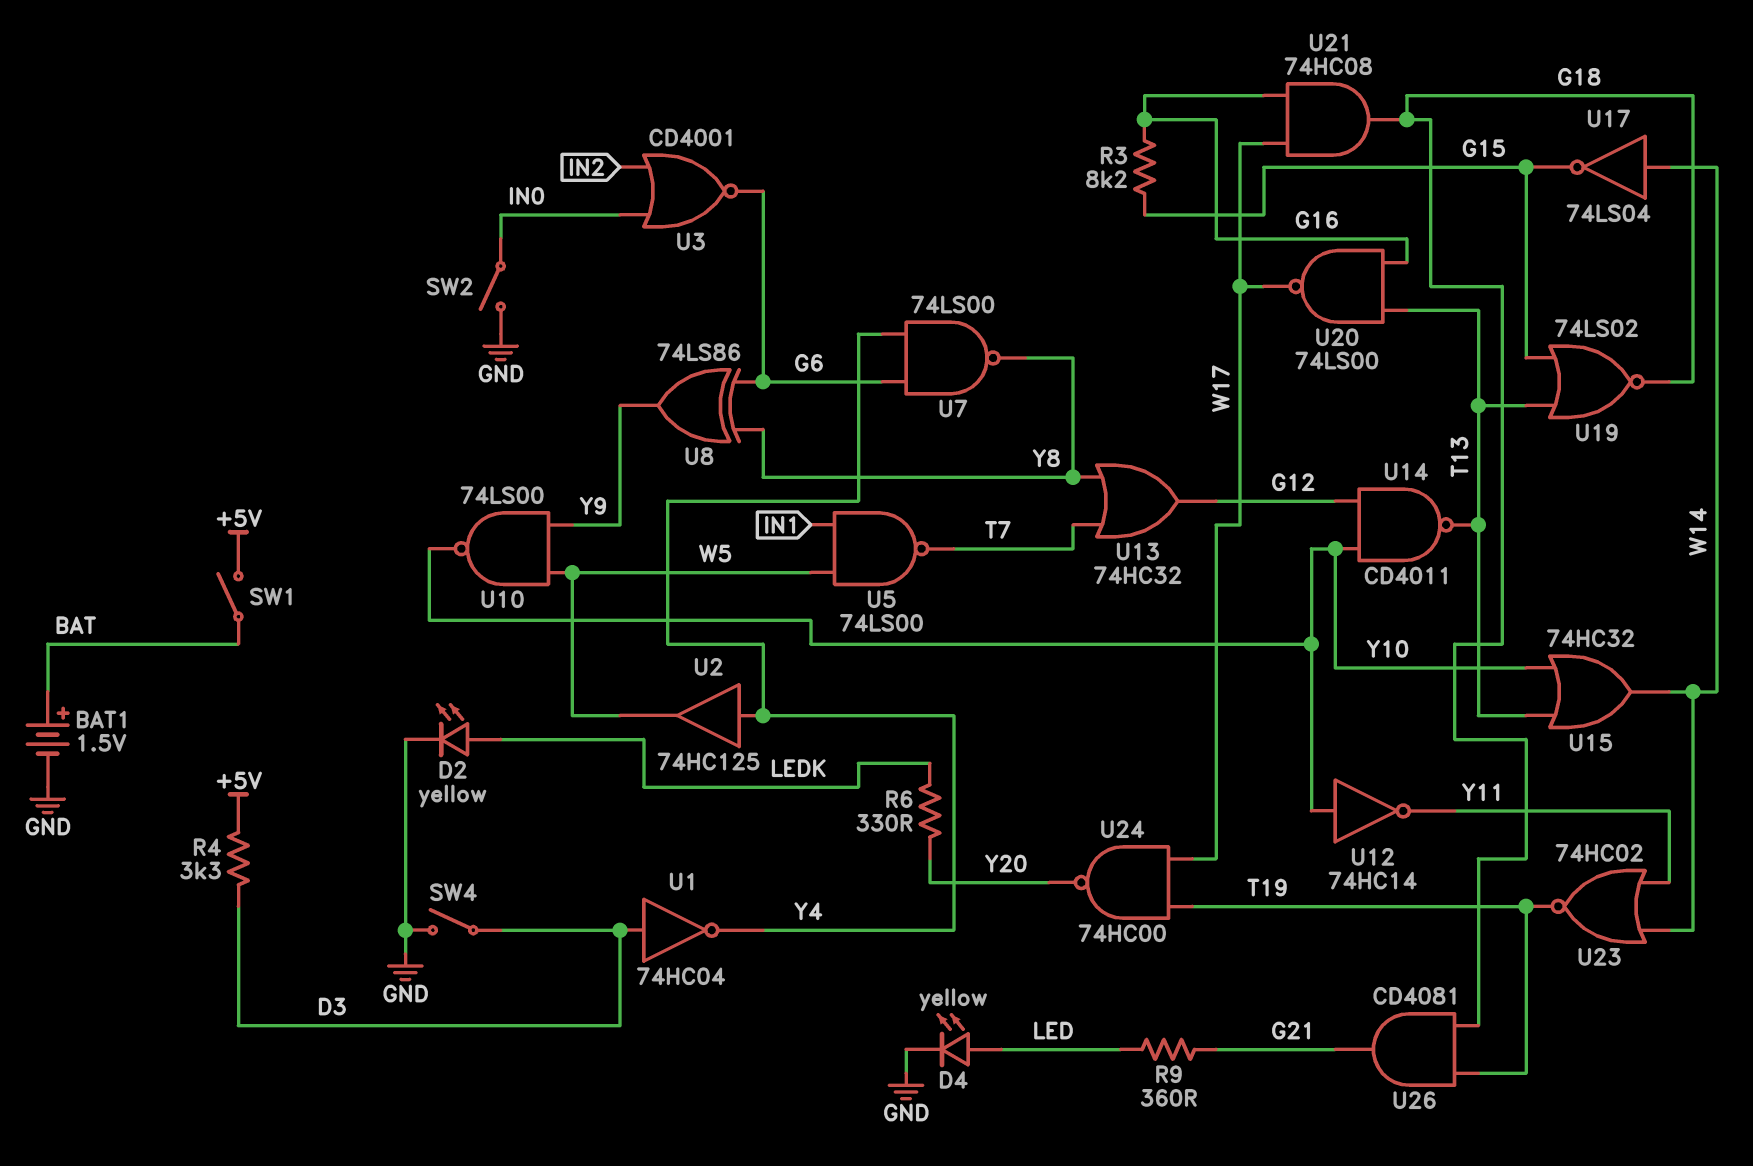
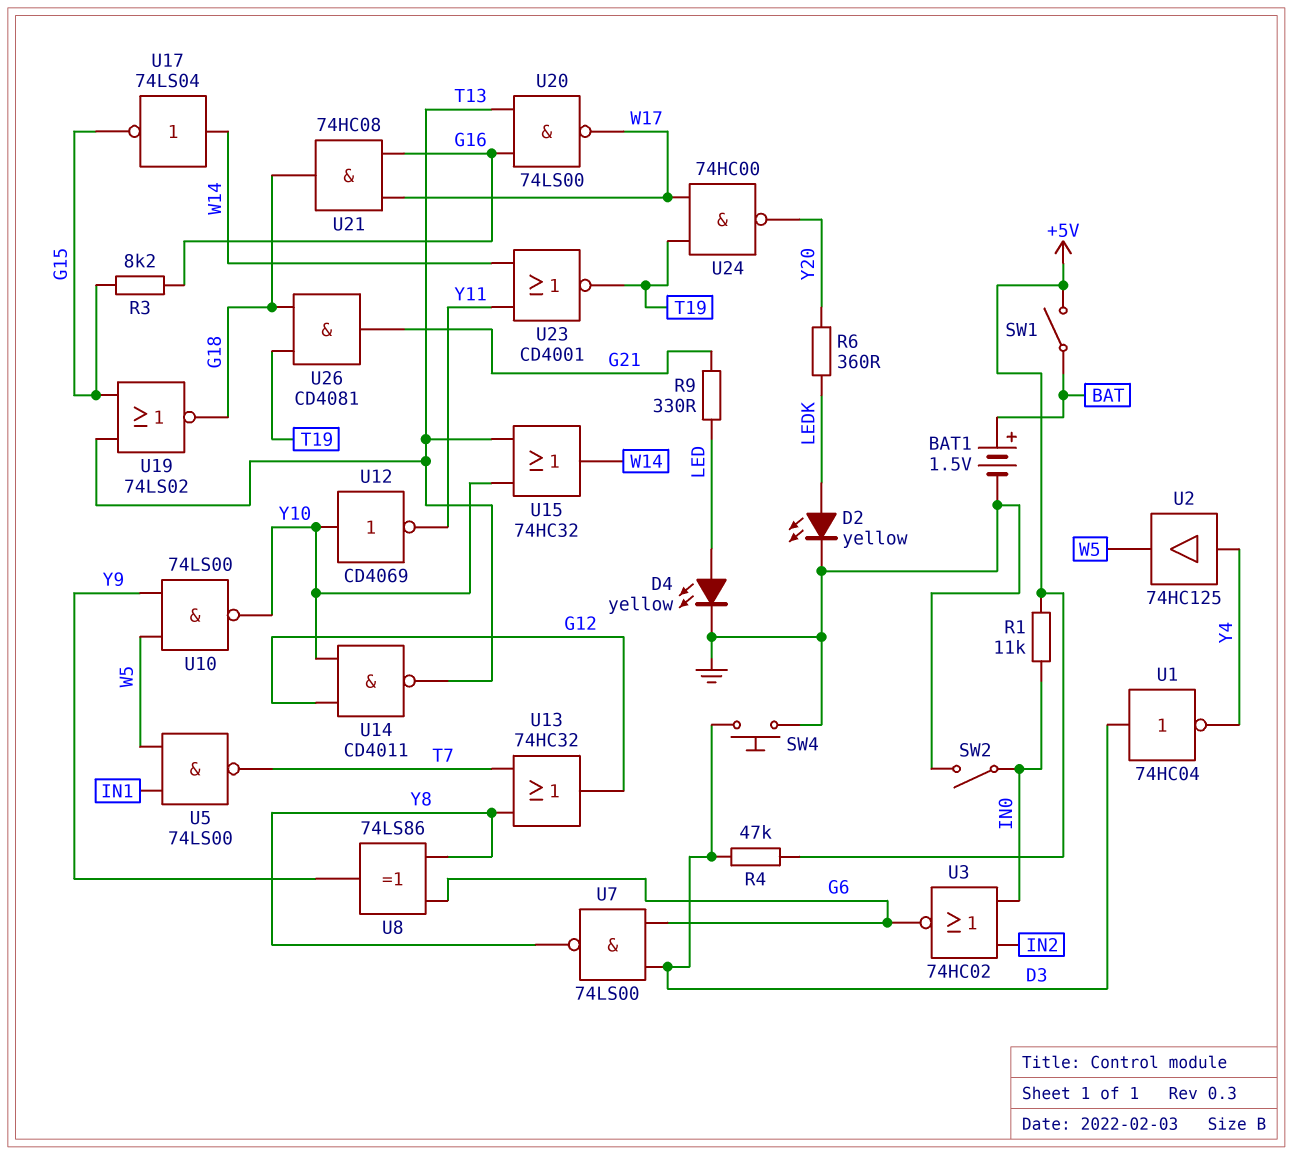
R1: none -> 11k (+5V, IN0)
R4: 3.3k (+5V, D3) -> 47k (+5V, D3)
R6: 330 (LEDK, Y20) -> 360 (LEDK, Y20)
R9: 360 (G21, LED) -> 330 (G21, LED)
SW4: switch (D3, GND) -> button (D3, GND)
U3: NOR CD4001 (in IN0, in IN2, out G6) -> NOR 74HC02 (in IN0, in IN2, out G6)
U7: NAND 74LS00 (in G6, in Y4, out Y8) -> NAND 74LS00 (in D3, in G6, out Y8)
U12: NOT 74HC14 (in Y10, out Y11) -> NOT CD4069 (in Y10, out Y11)
U23: NOR 74HC02 (in W14, in Y11, out T19) -> NOR CD4001 (in W14, in Y11, out T19)

